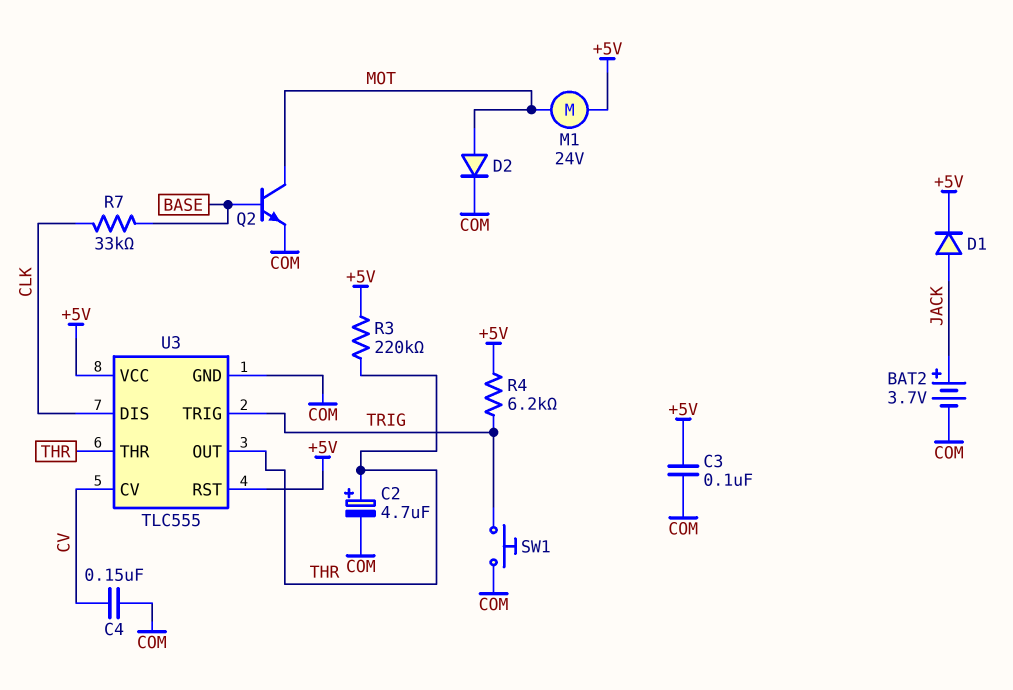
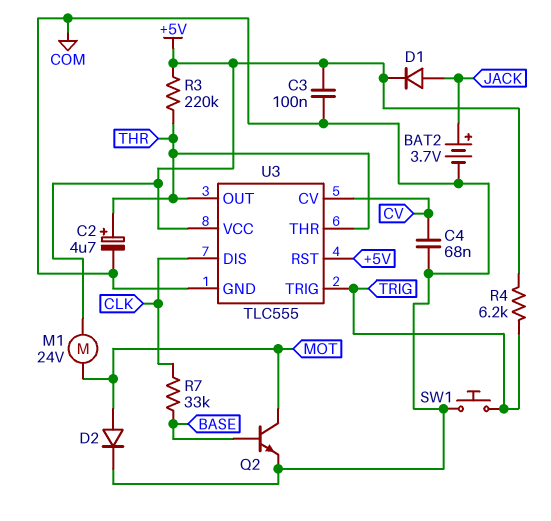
C4: 150nF (COM, CV) -> 68nF (COM, CV)

